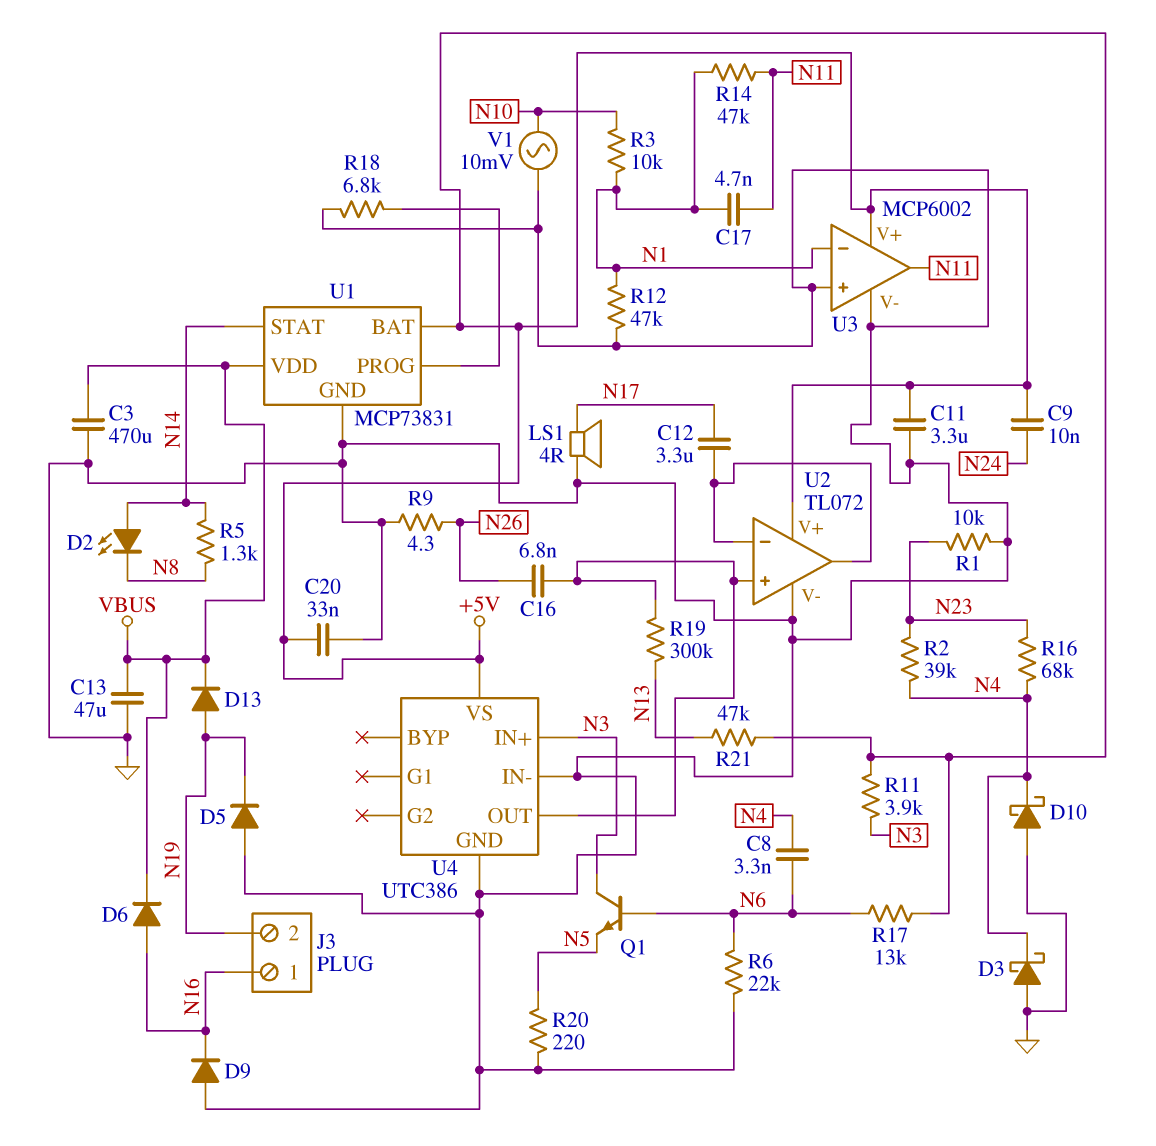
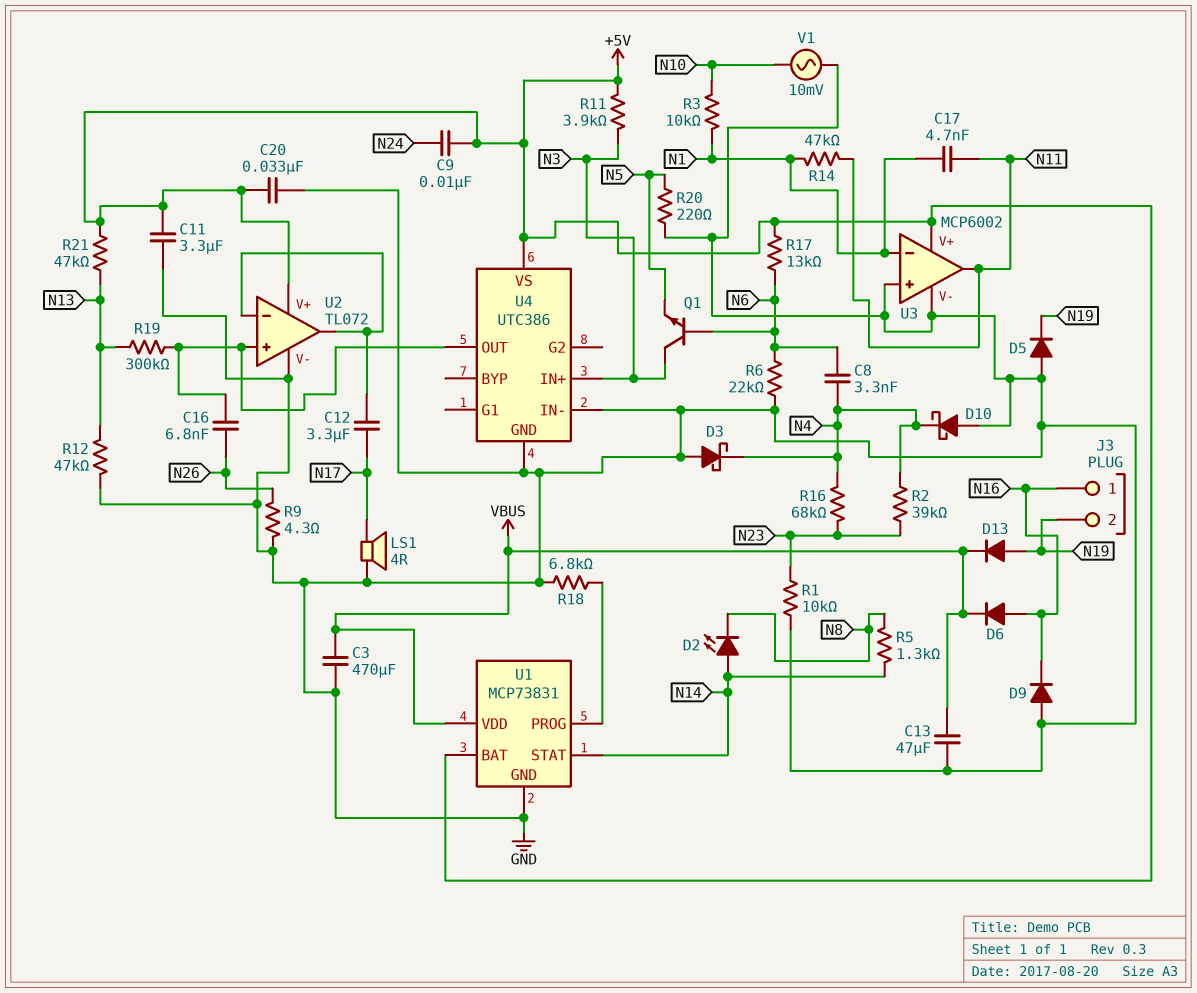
R12: 47k (GND, N1) -> 47k (GND, N13)

